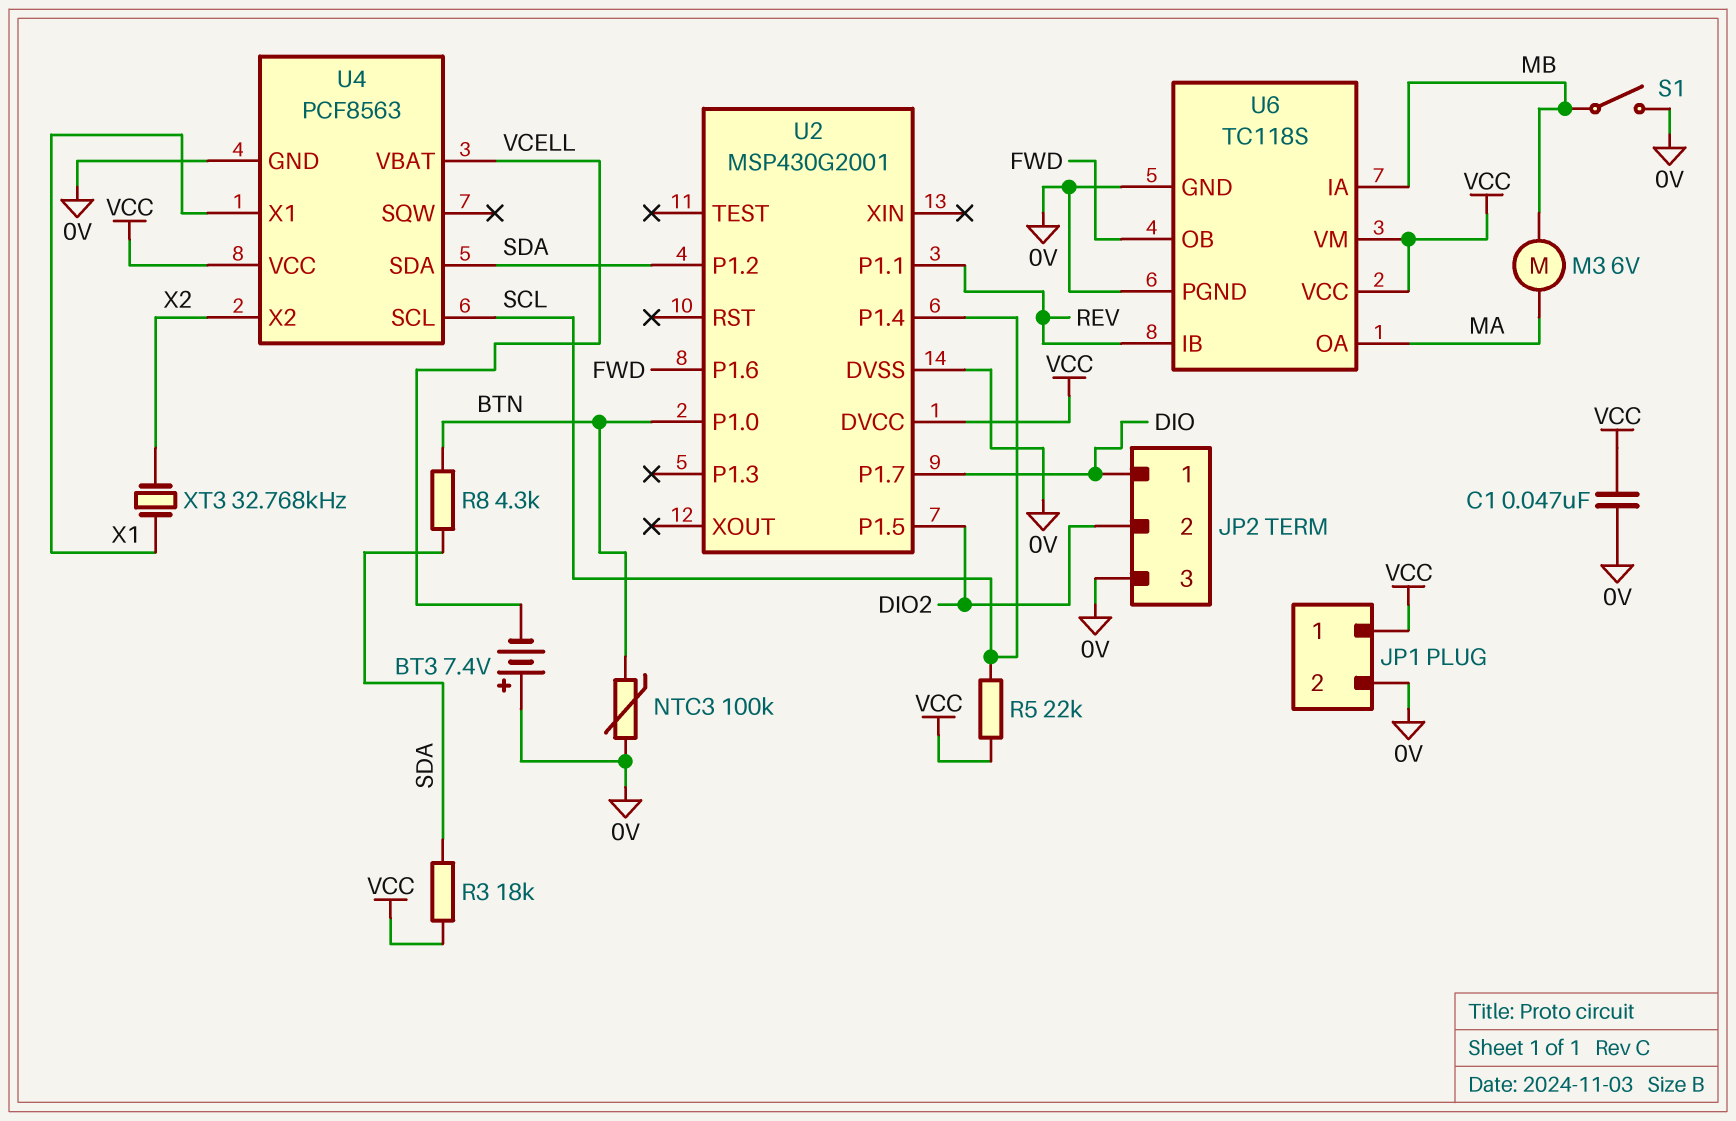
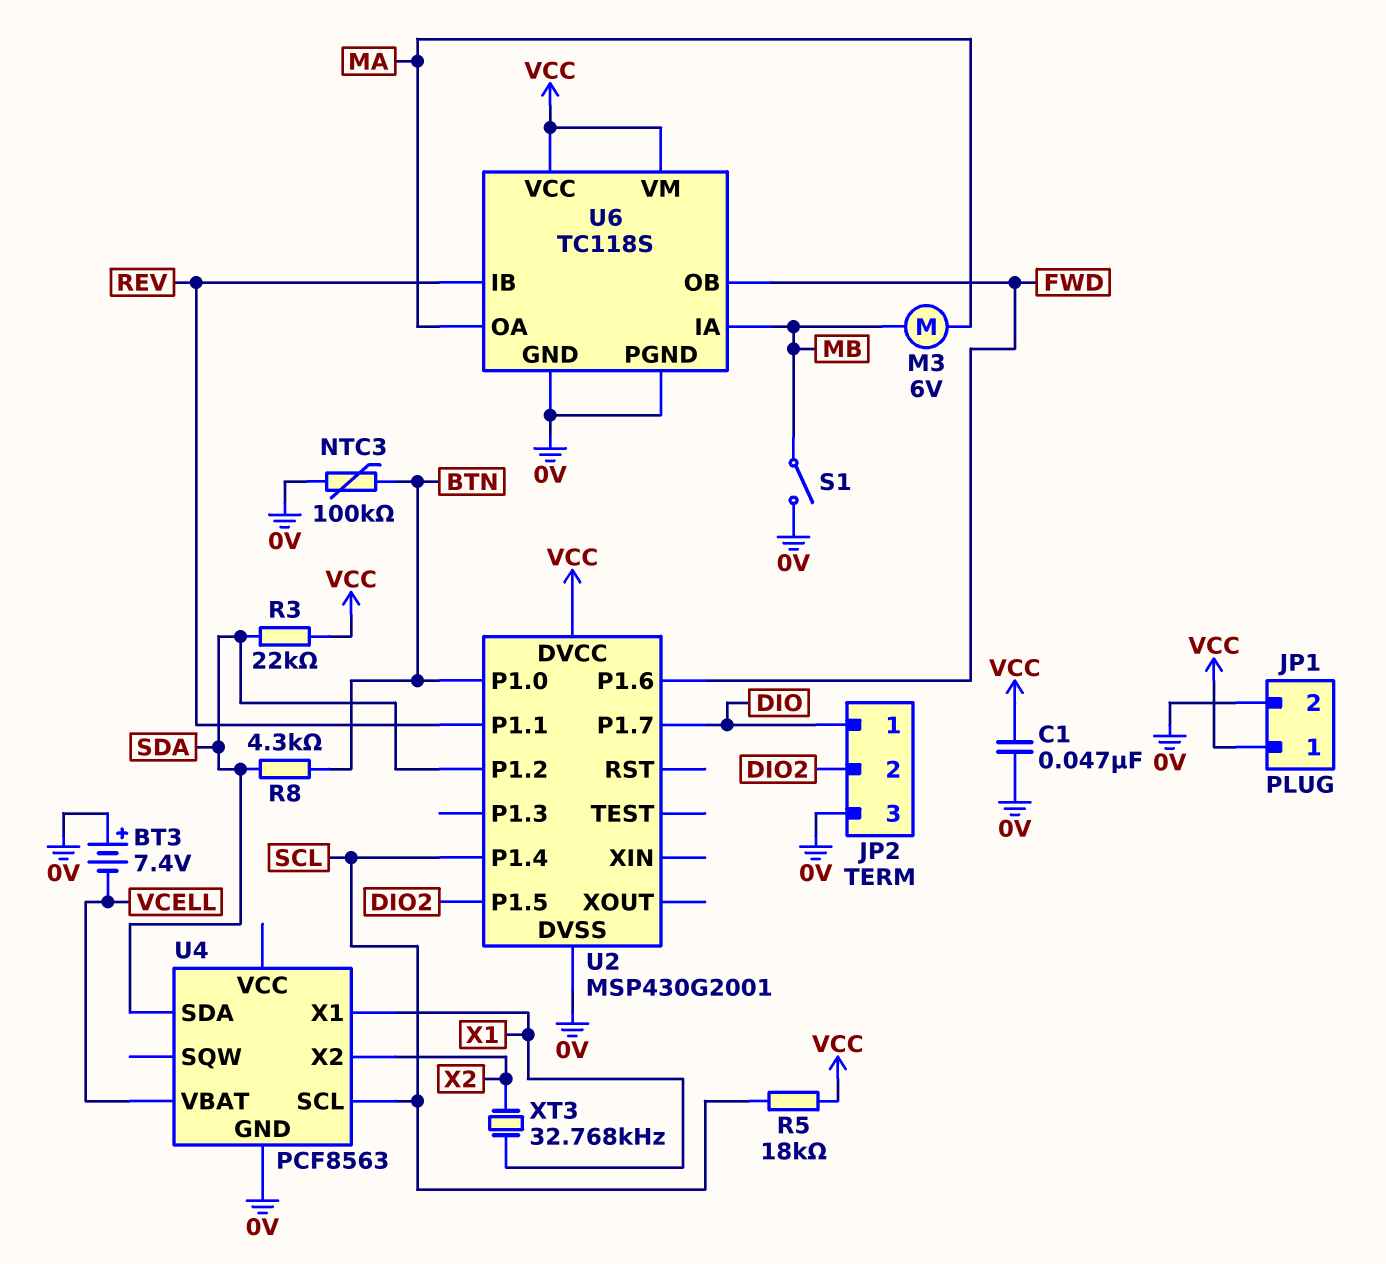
R3: 18k (SDA, VCC) -> 22k (SDA, VCC)
R5: 22k (SCL, VCC) -> 18k (SCL, VCC)
U4 pin VCC: VCC -> none

